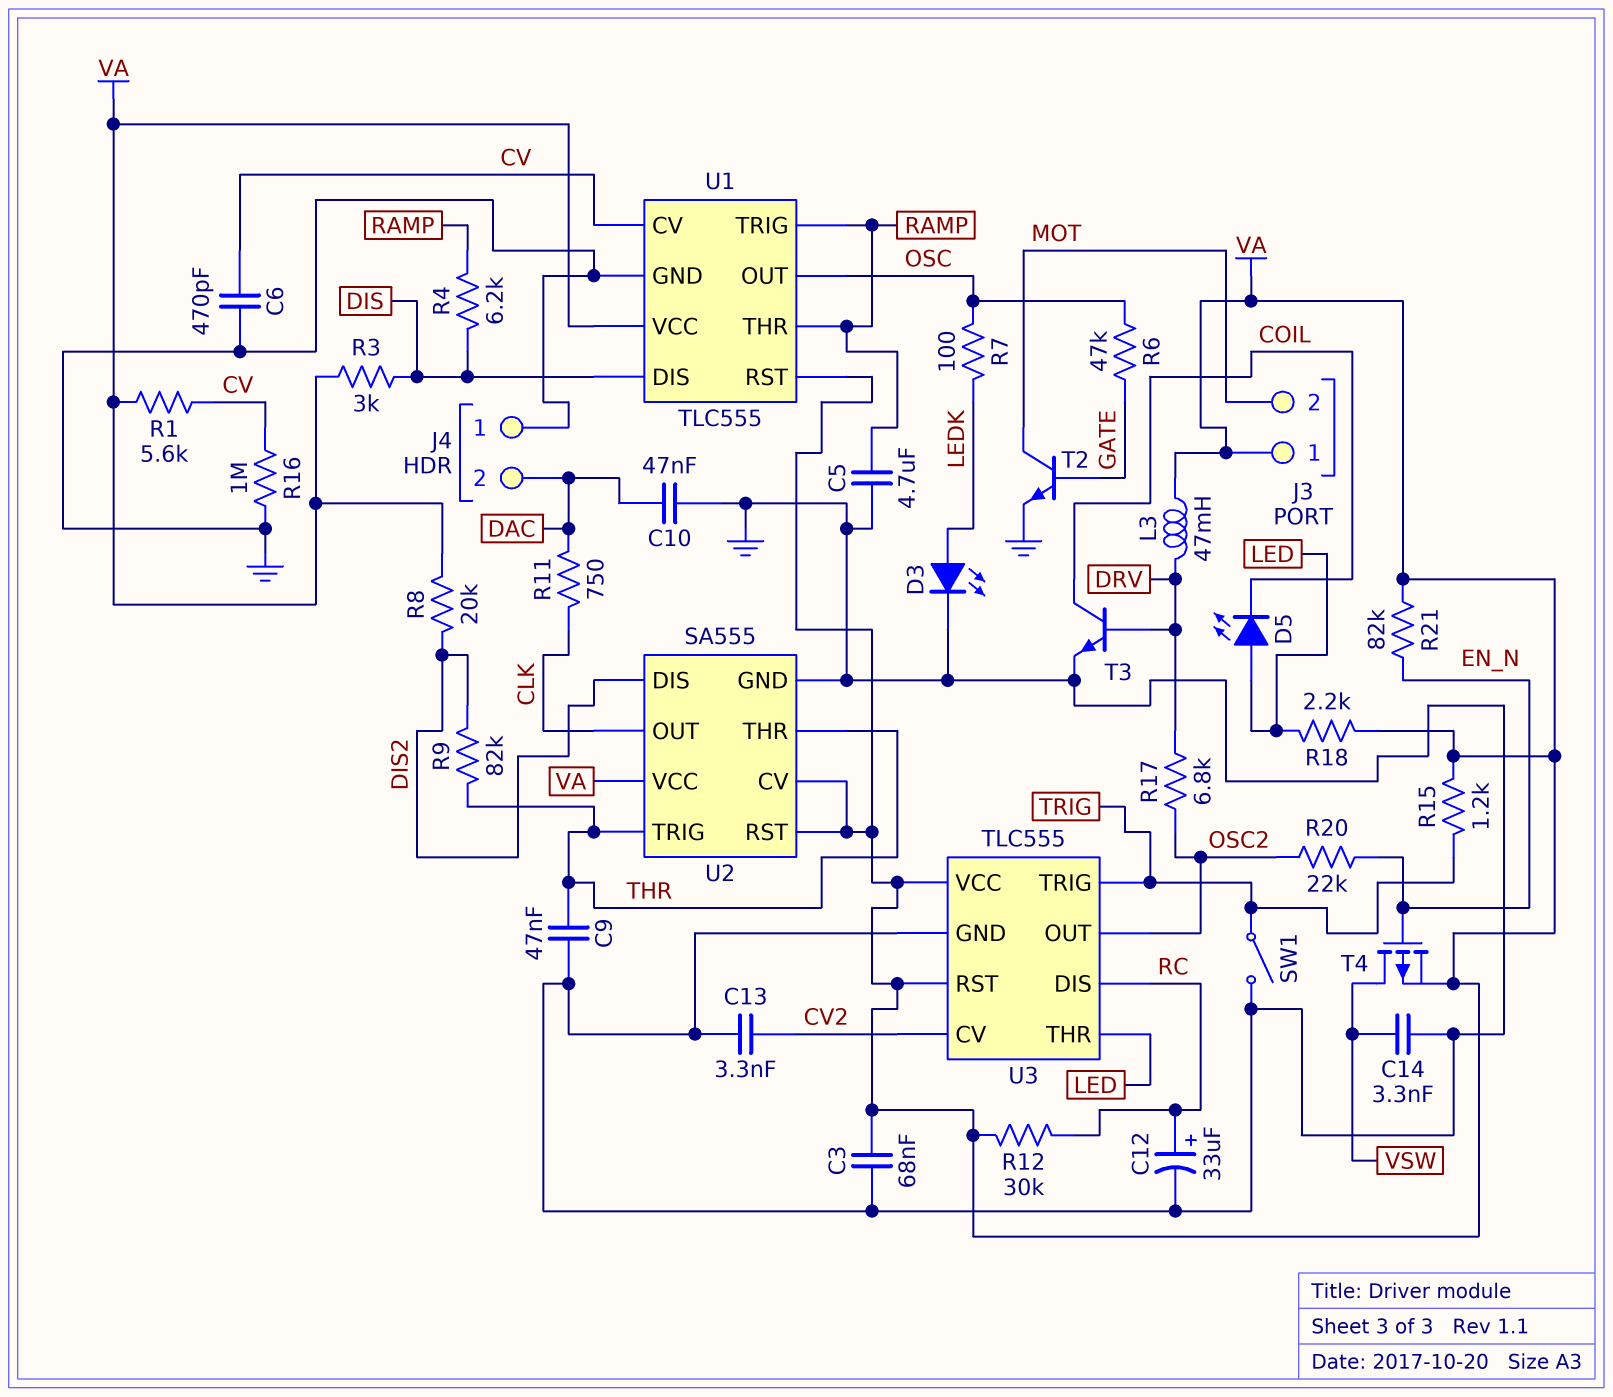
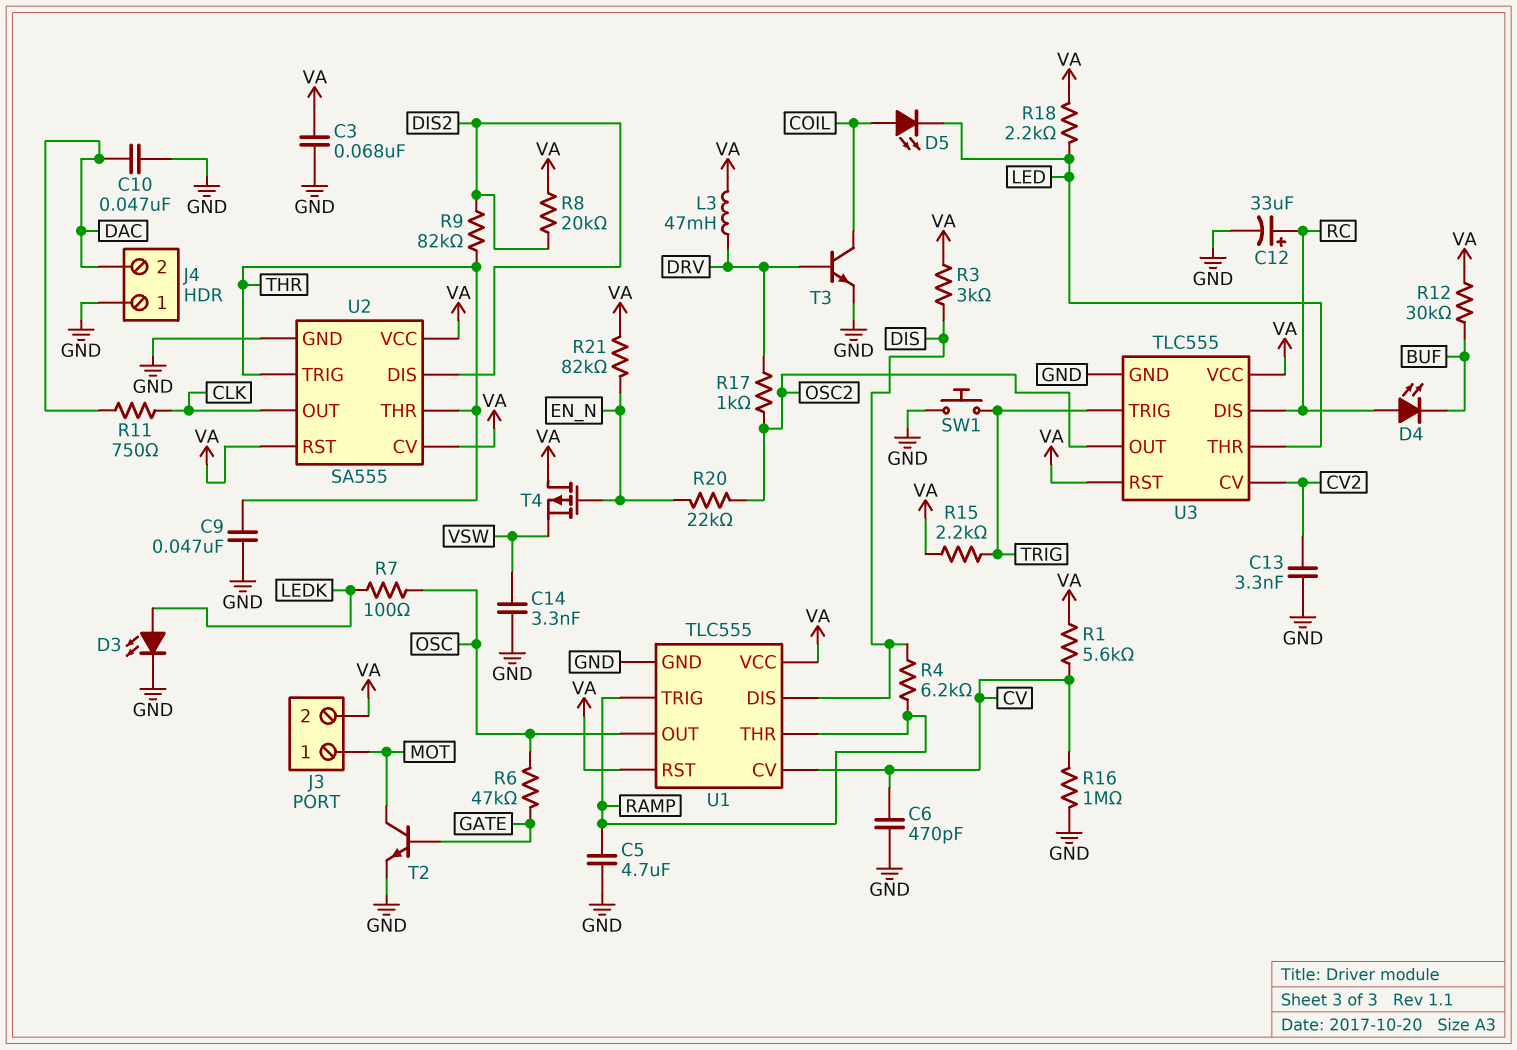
D4: none -> LED (A RC, K BUF)
D5: LED (A LED, K COIL) -> LED (A COIL, K LED)
J3 pin 1: VA -> MOT
J3 pin 2: MOT -> VA
R12: 30k (RC, VA) -> 30k (BUF, VA)
R15: 1.2k (TRIG, VA) -> 2.2k (TRIG, VA)
R17: 6.8k (DRV, OSC2) -> 1k (DRV, OSC2)
SW1: switch (GND, TRIG) -> button (GND, TRIG)
T4: PMOS (G EN_N, D VSW, S VA) -> PMOS (G EN_N, D VA, S VSW)

